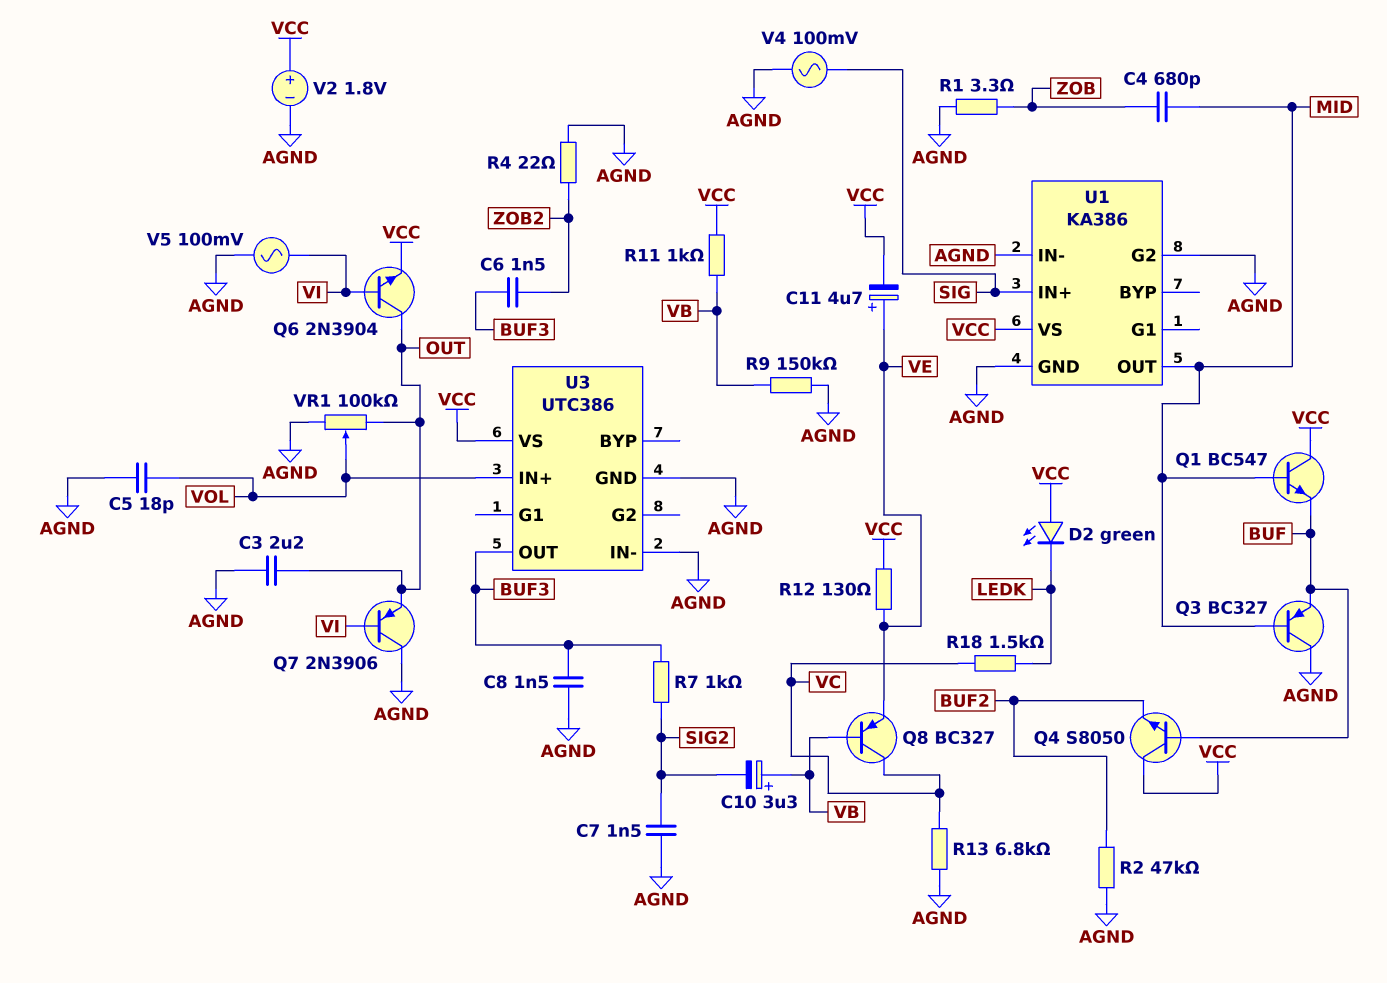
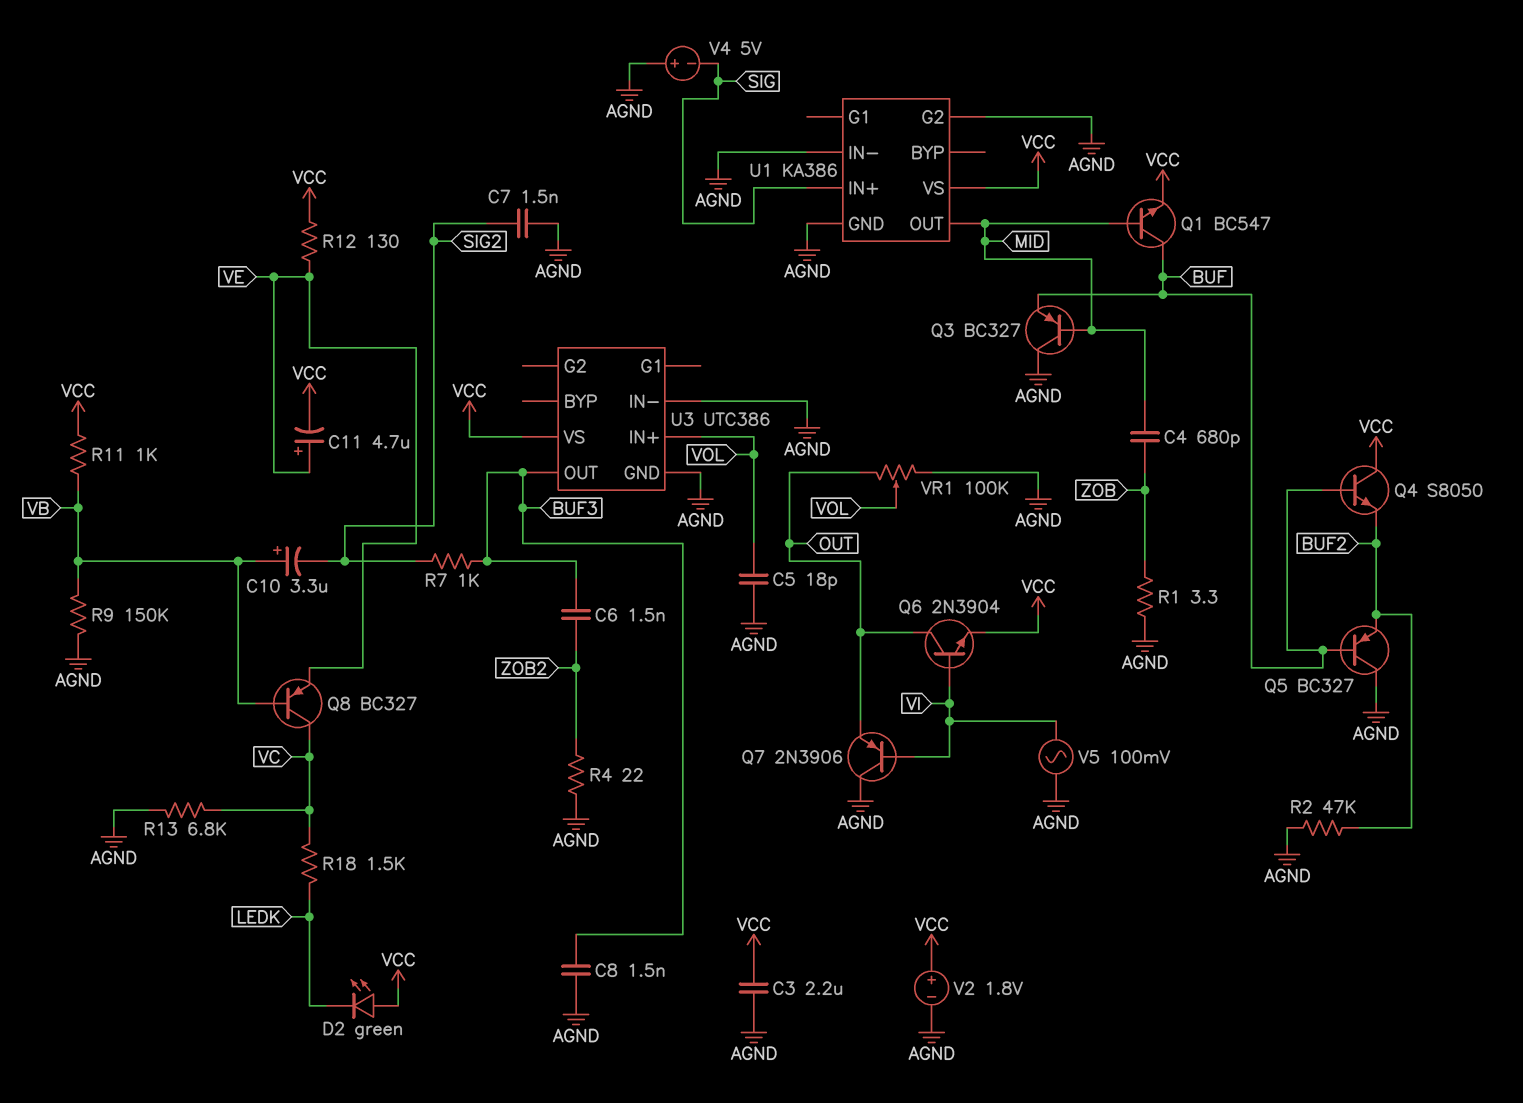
C3: 2.2uF (AGND, OUT) -> 2.2uF (AGND, VCC)
Q1: NPN BC547 (B MID, C VCC, E BUF) -> NPN BC547 (B MID, C BUF, E VCC)
Q5: none -> PNP BC327 (B BUF, C AGND, E BUF2)
V4: AC 100mV (AGND, SIG) -> 5V (plus AGND, minus SIG)

